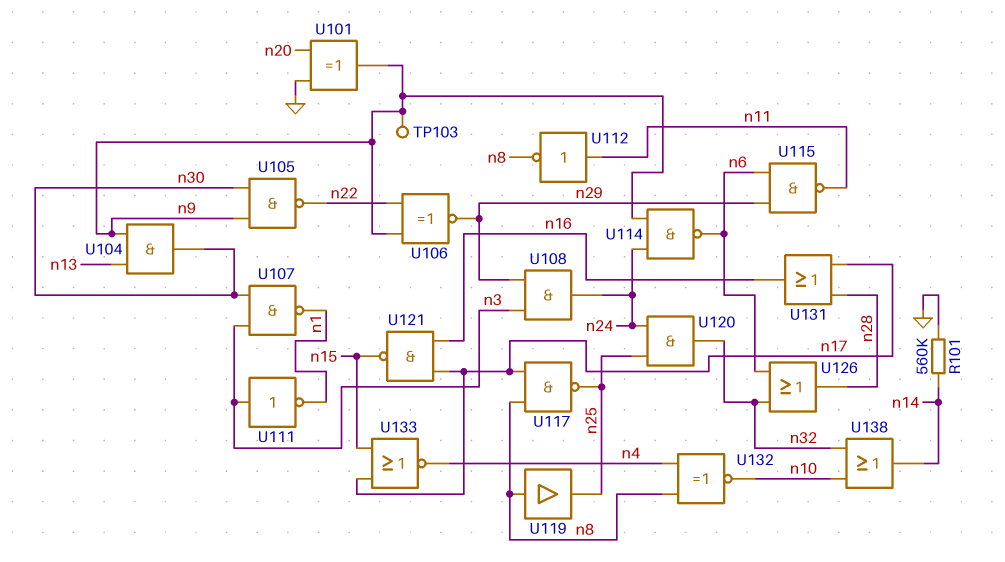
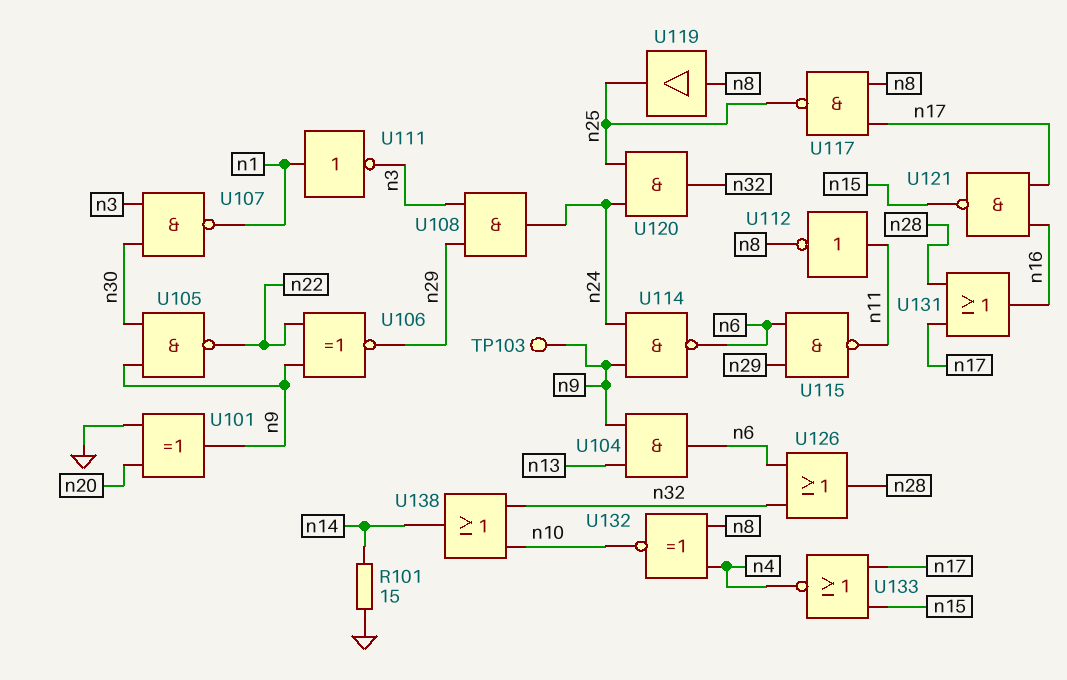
R101: 560k (GND, n14) -> 15 (GND, n14)
U104: AND (in n9, in n13, out n30) -> AND (in n9, in n13, out n6)
U111: NOT (in n3, out n1) -> NOT (in n1, out n3)

